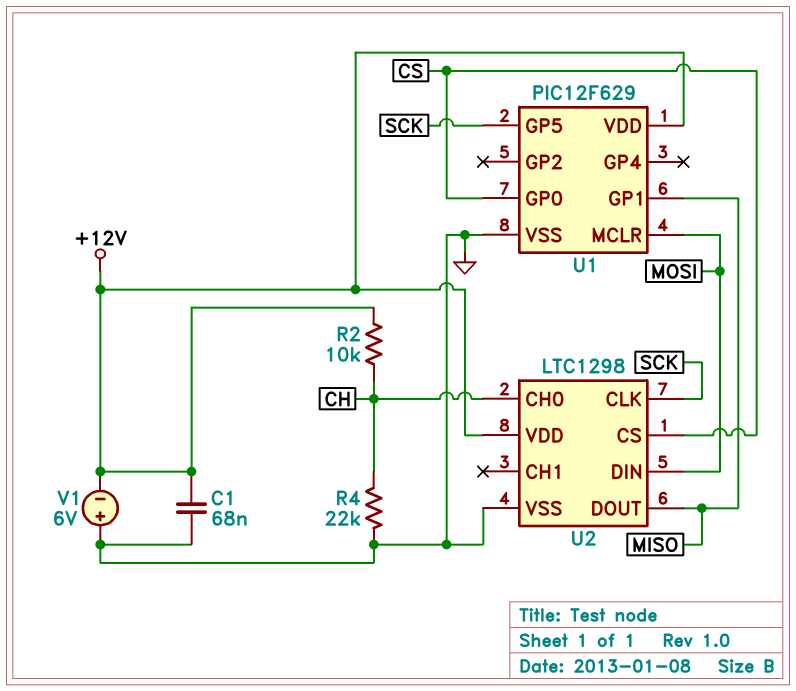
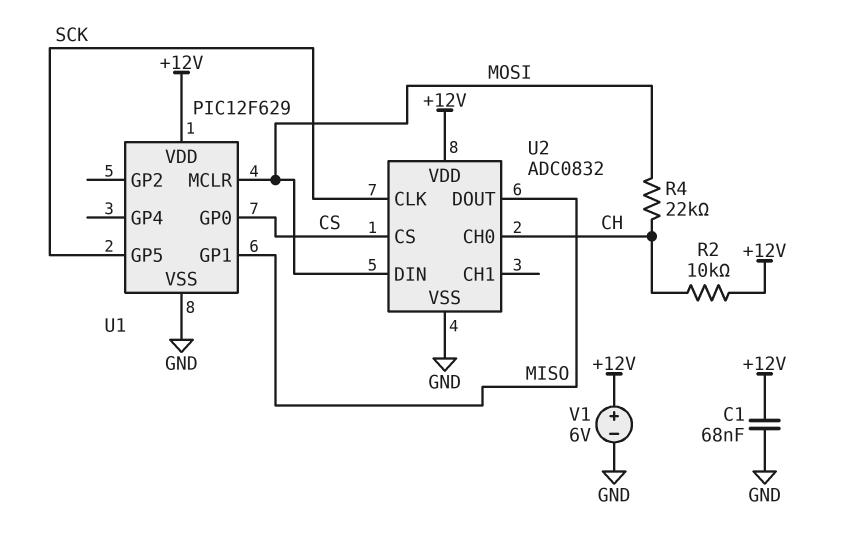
R4: 22k (CH, GND) -> 22k (CH, MOSI)
U2: LTC1298 -> ADC0832
V1: 6V (plus GND, minus +12V) -> 6V (plus +12V, minus GND)

